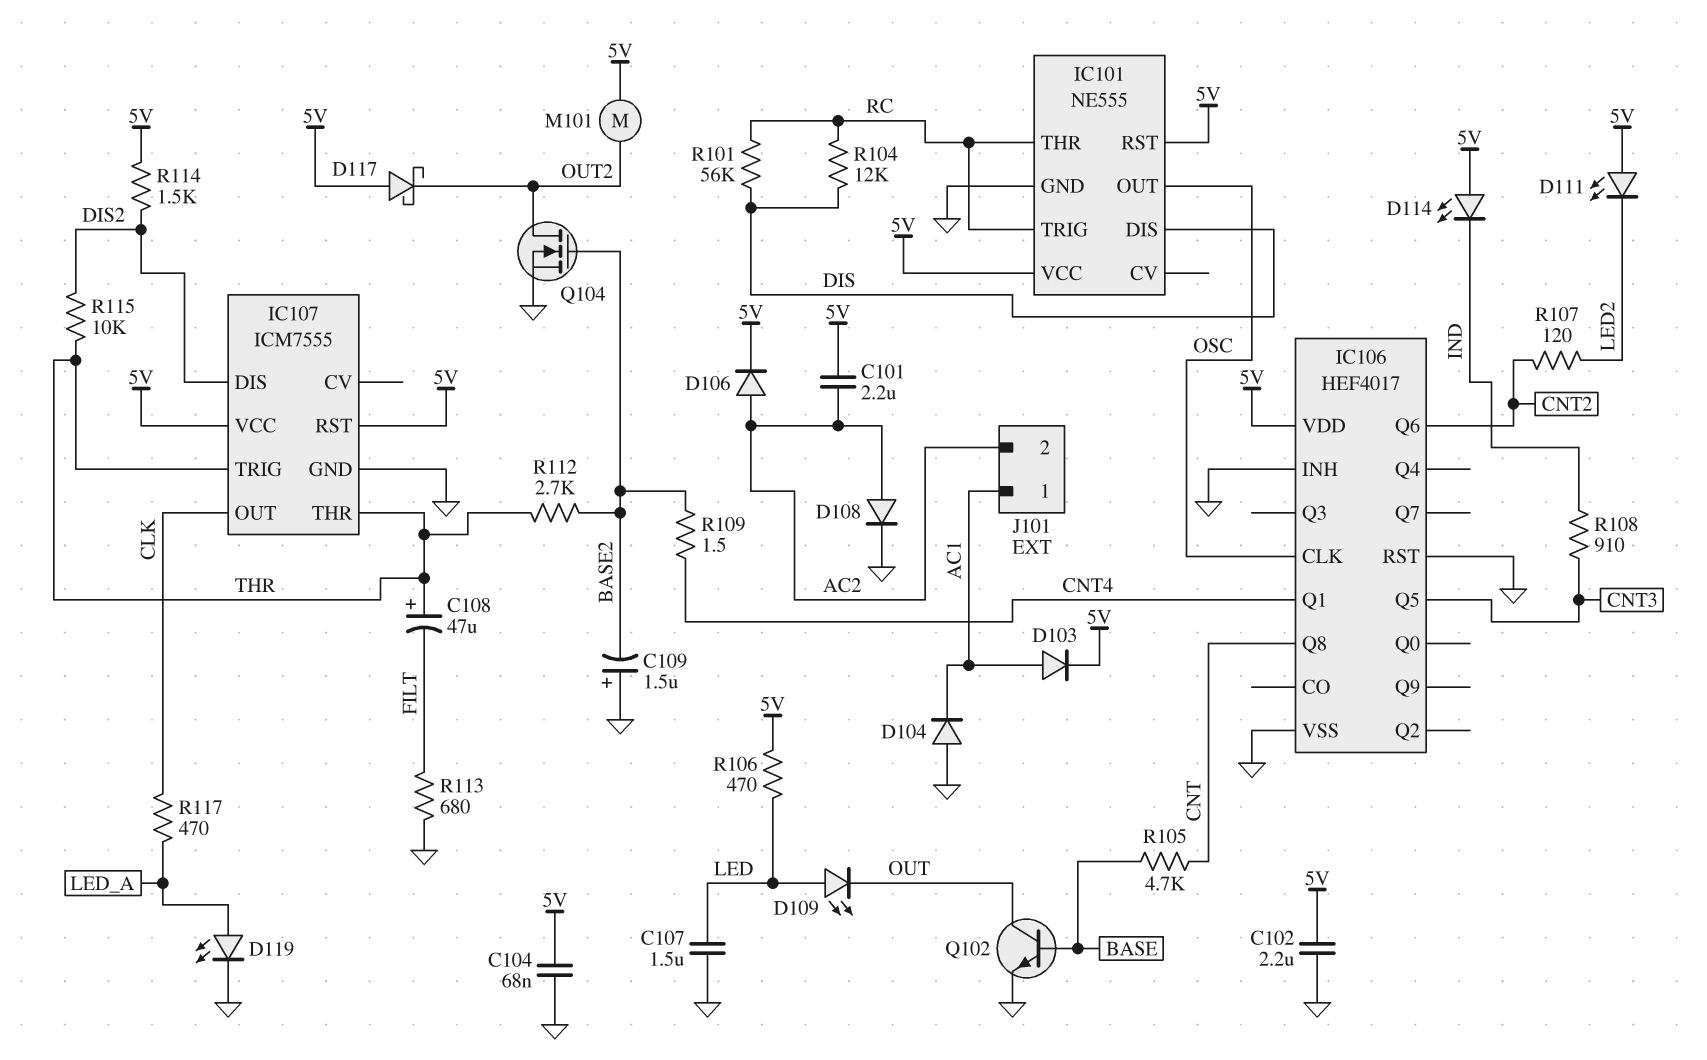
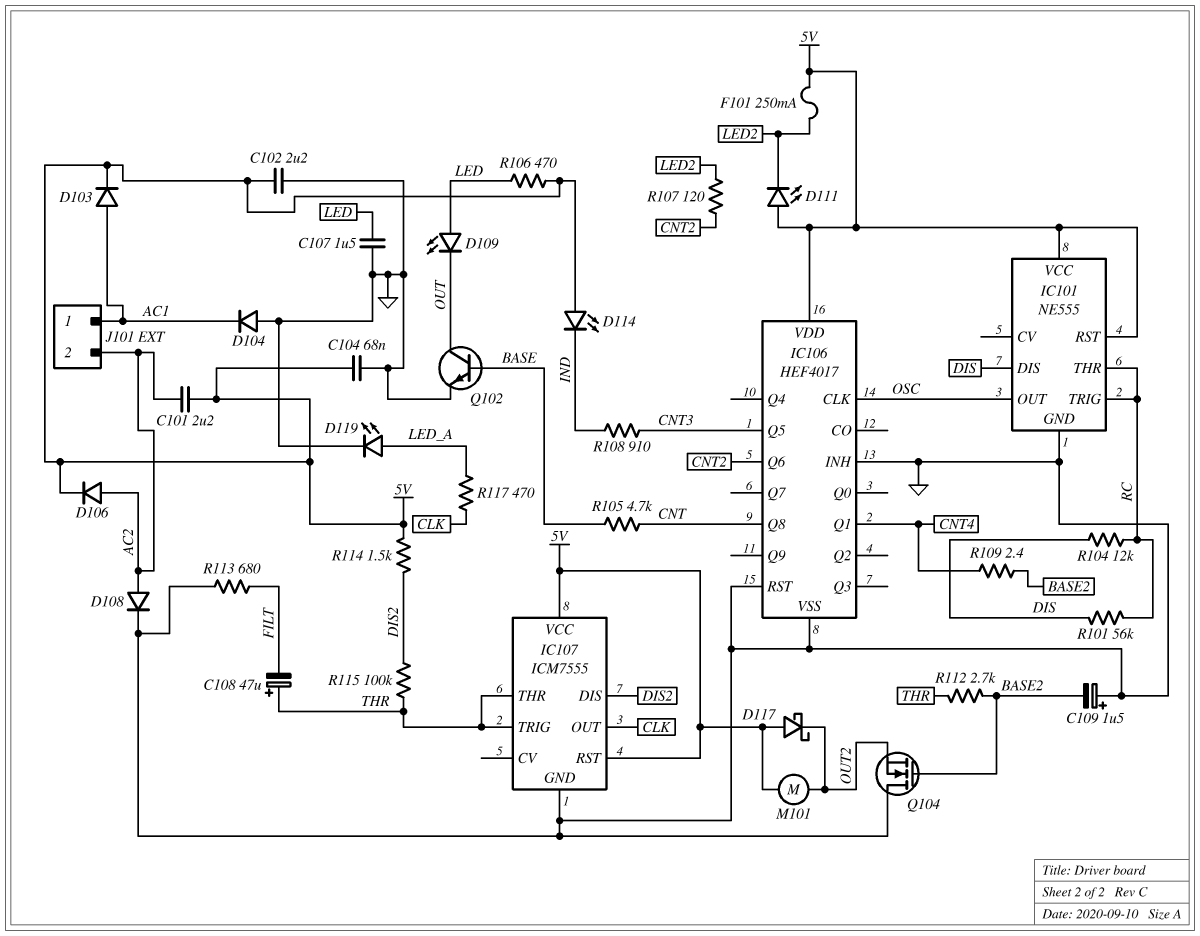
F101: none -> 250mA (5V, LED2)
Q104: NMOS (G BASE2, D OUT2, S GND) -> NMOS (G BASE2, D GND, S OUT2)
R109: 1.5 (BASE2, CNT4) -> 2.4 (BASE2, CNT4)
R115: 10k (DIS2, THR) -> 100k (DIS2, THR)

